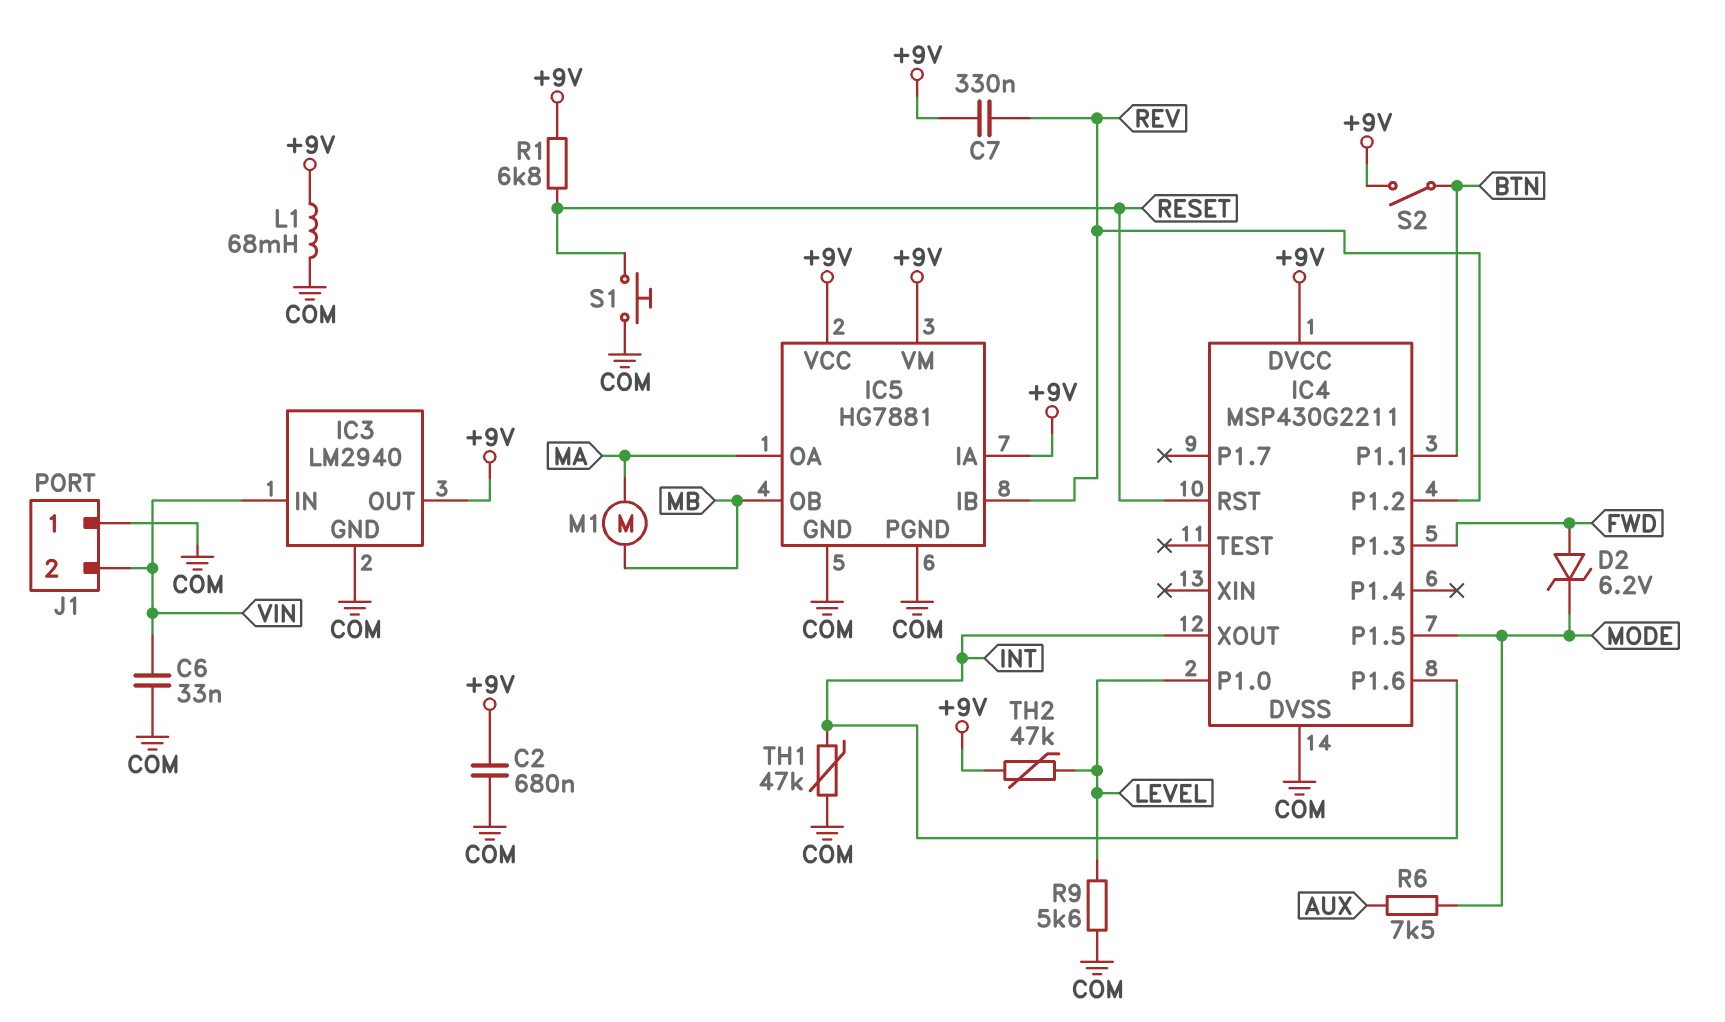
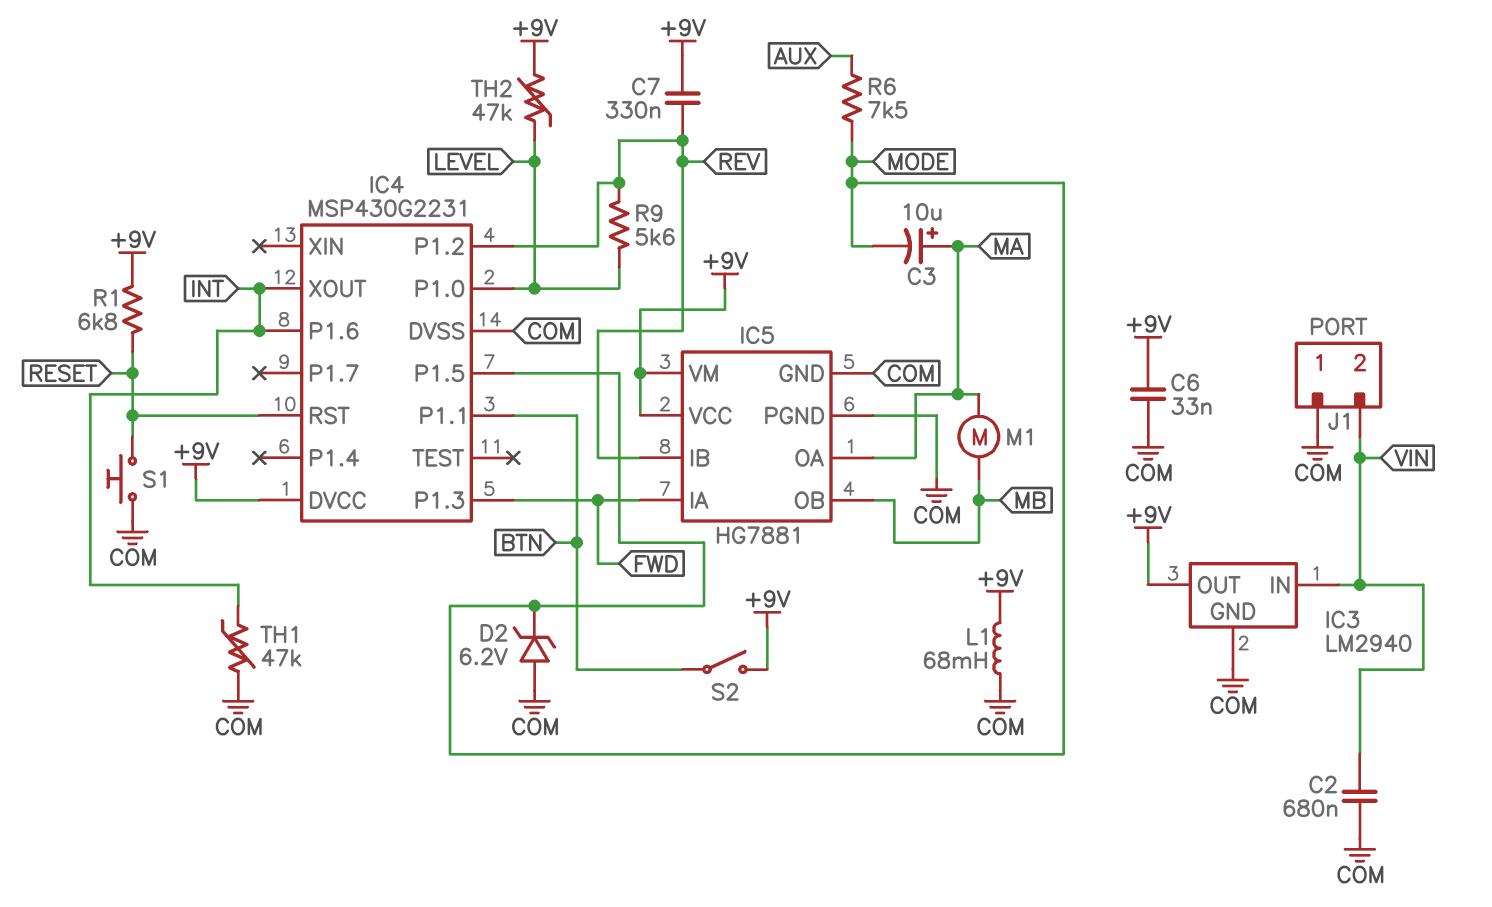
C2: 680nF (+9V, COM) -> 680nF (COM, VIN)
C3: none -> 10uF (plus MA, minus MODE)
C6: 33nF (COM, VIN) -> 33nF (+9V, COM)
D2: zener 6.2V (A FWD, K MODE) -> zener 6.2V (A COM, K MODE)
IC4: MSP430G2211 -> MSP430G2231
IC5 pin IA: +9V -> FWD
R9: 5.6k (COM, LEVEL) -> 5.6k (LEVEL, REV)

